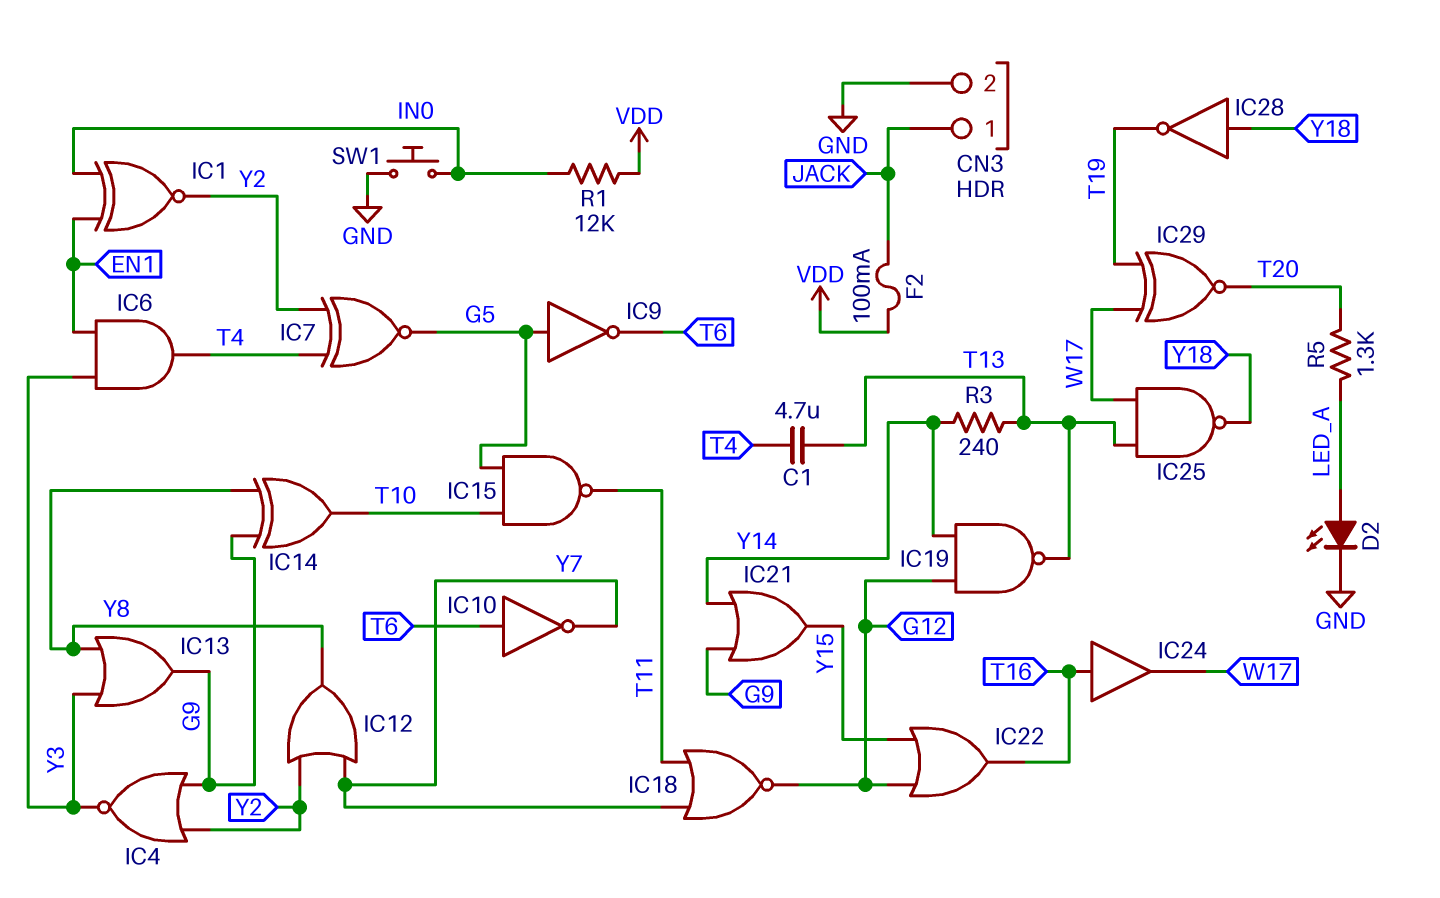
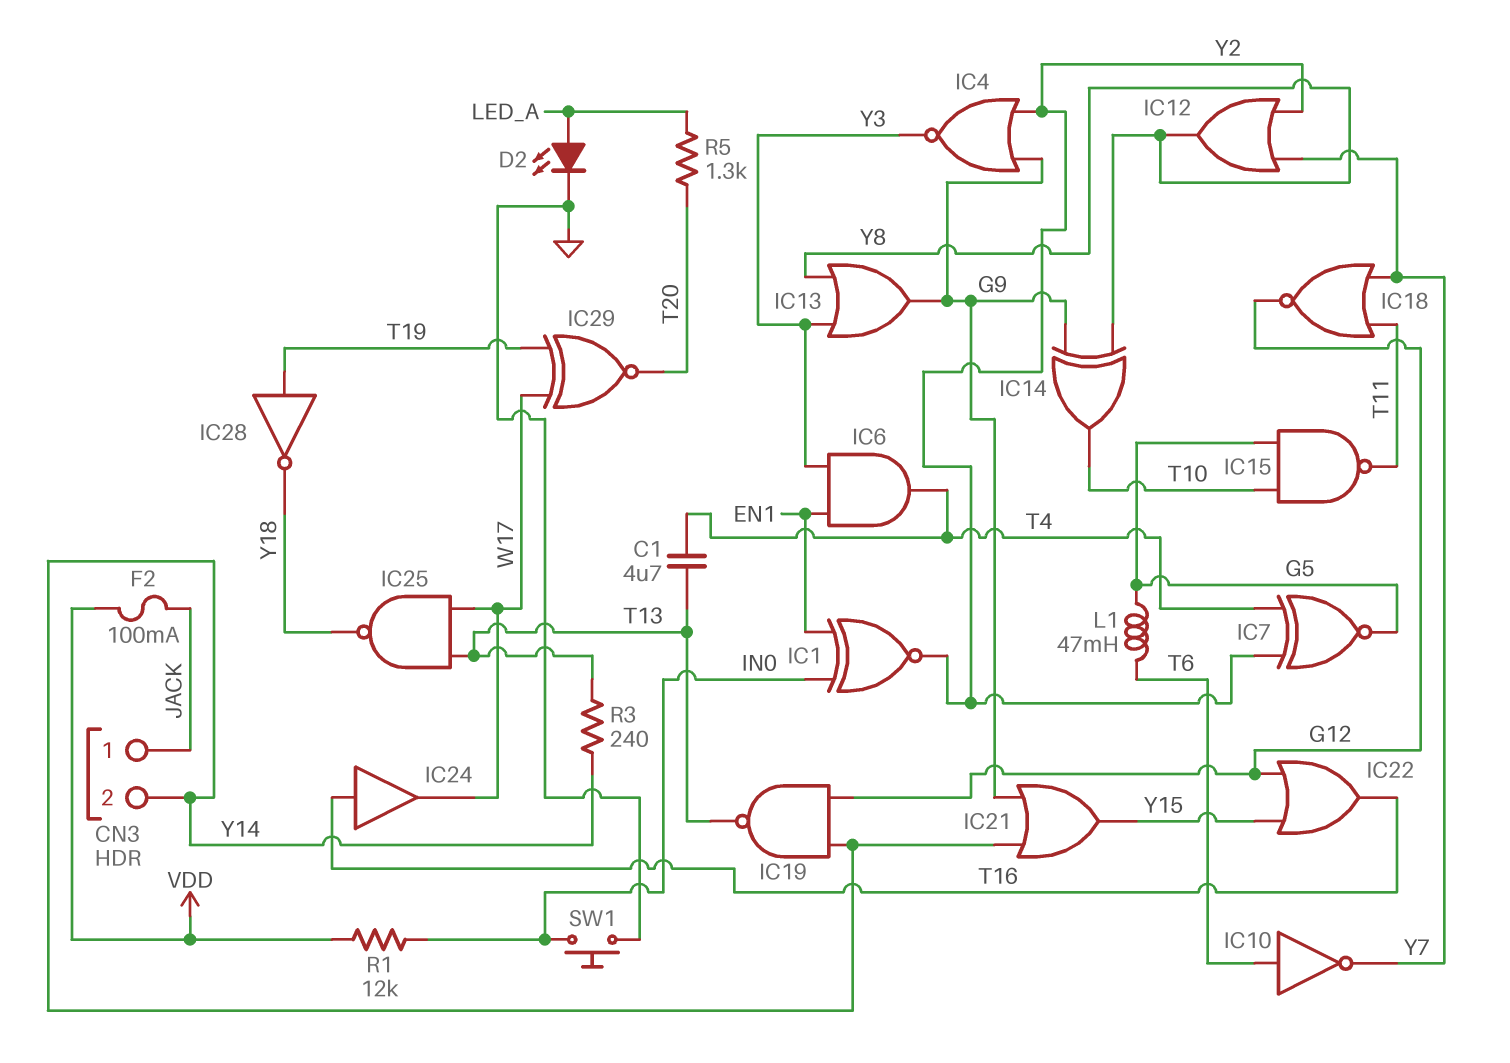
CN3 pin 2: GND -> Y14
IC9: NOT (in G5, out T6) -> none
IC28: NOT (in Y18, out T19) -> NOT (in T19, out Y18)
L1: none -> 47mH (G5, T6)

